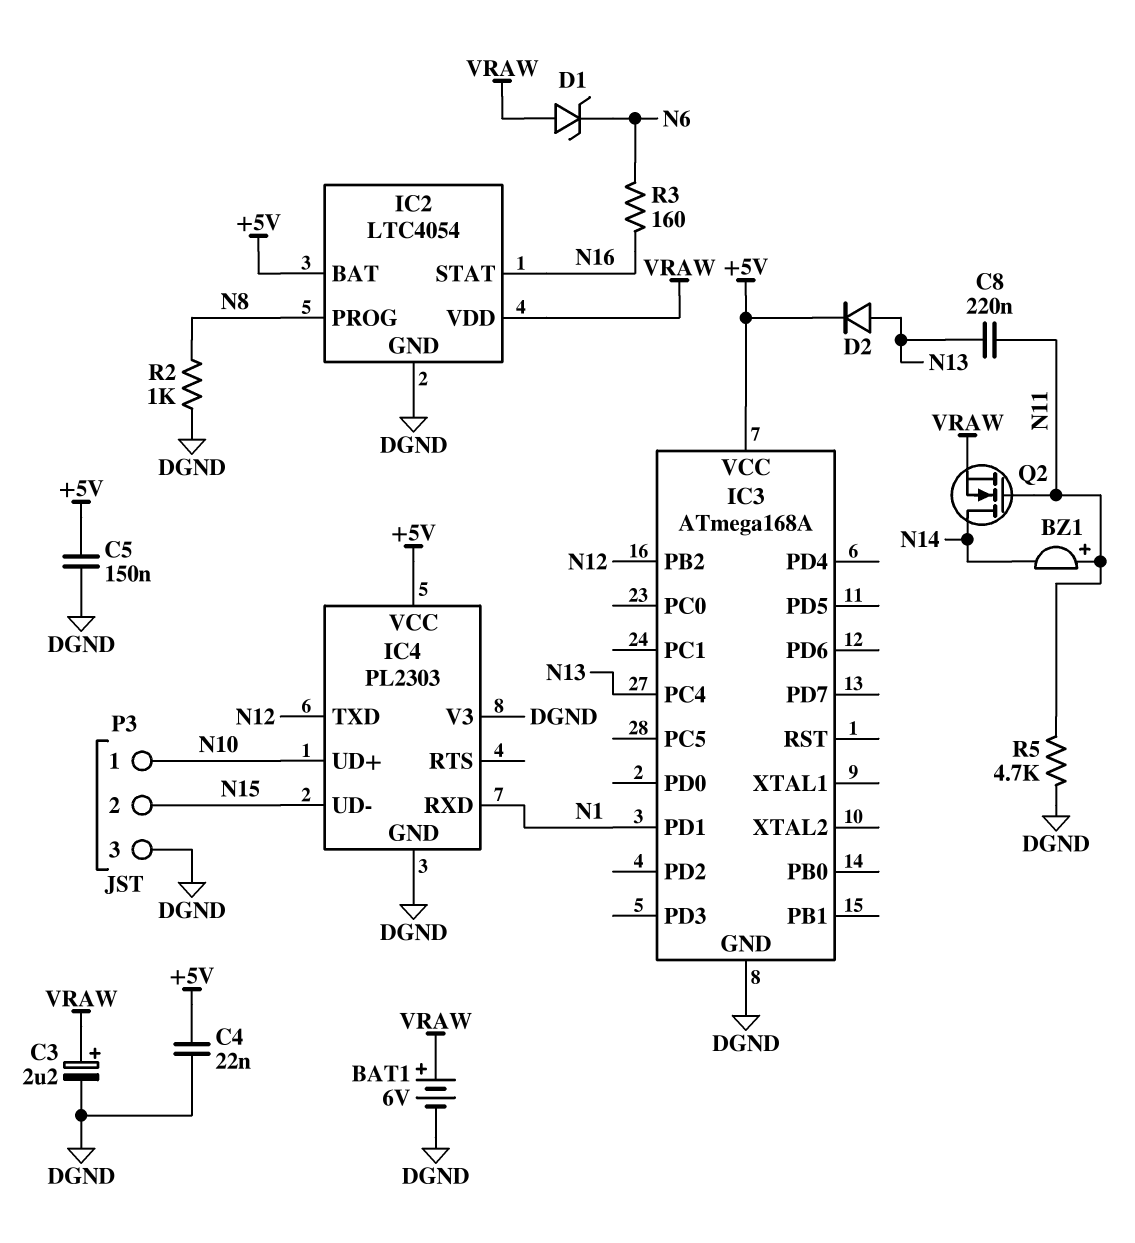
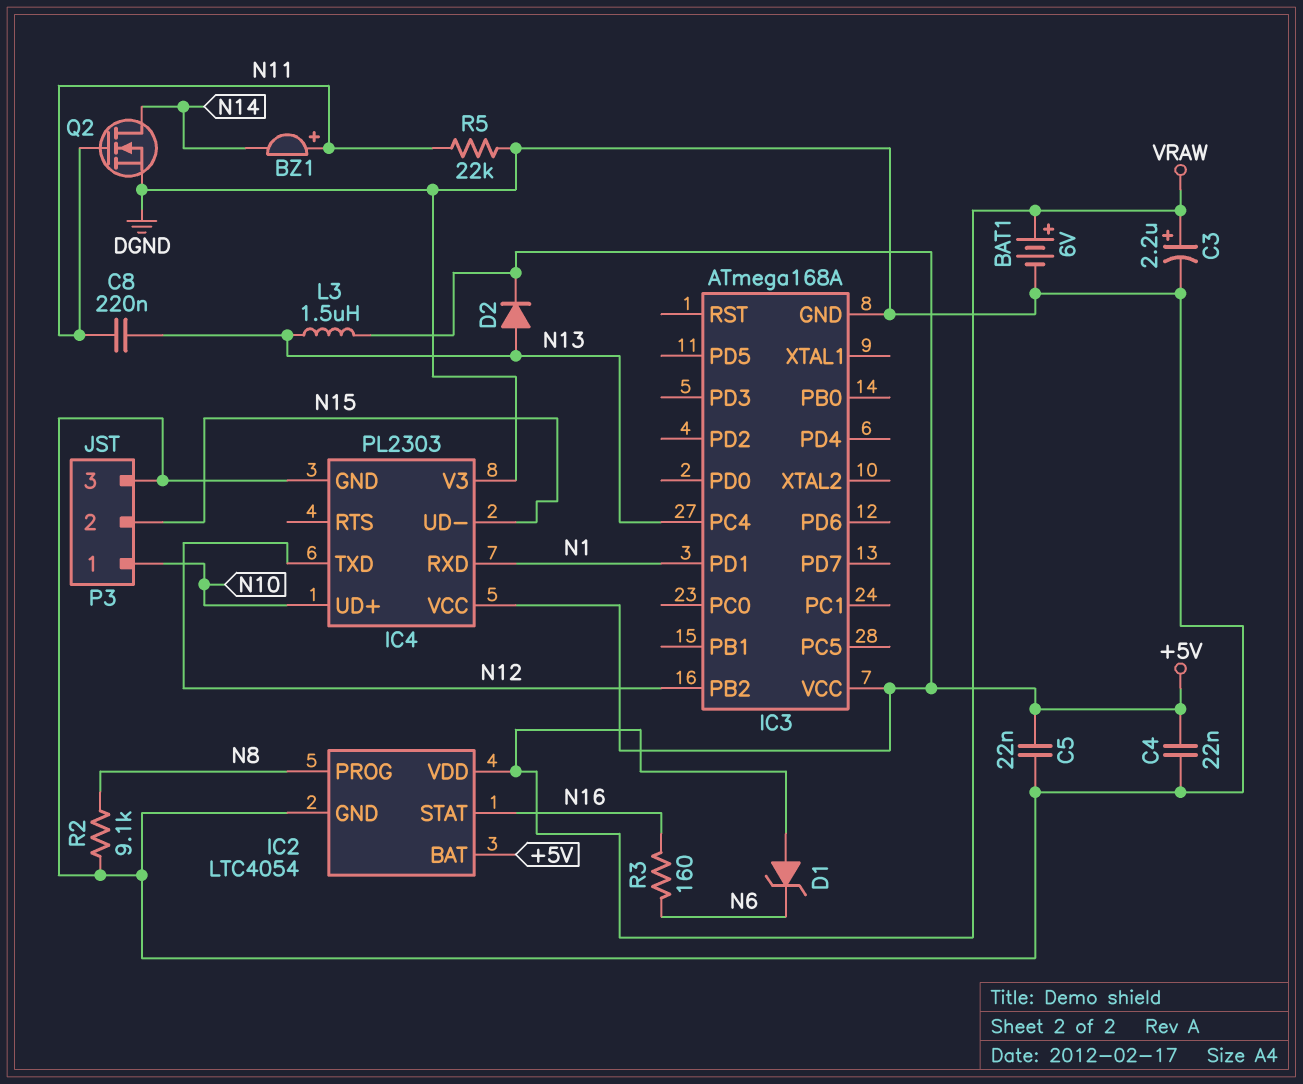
C5: 150nF (+5V, DGND) -> 22nF (+5V, DGND)
L3: none -> 1.5uH (+5V, N13)
Q2: NMOS (G N11, D N14, S VRAW) -> NMOS (G N11, D N14, S DGND)
R2: 1k (DGND, N8) -> 9.1k (DGND, N8)
R5: 4.7k (DGND, N11) -> 22k (DGND, N11)

